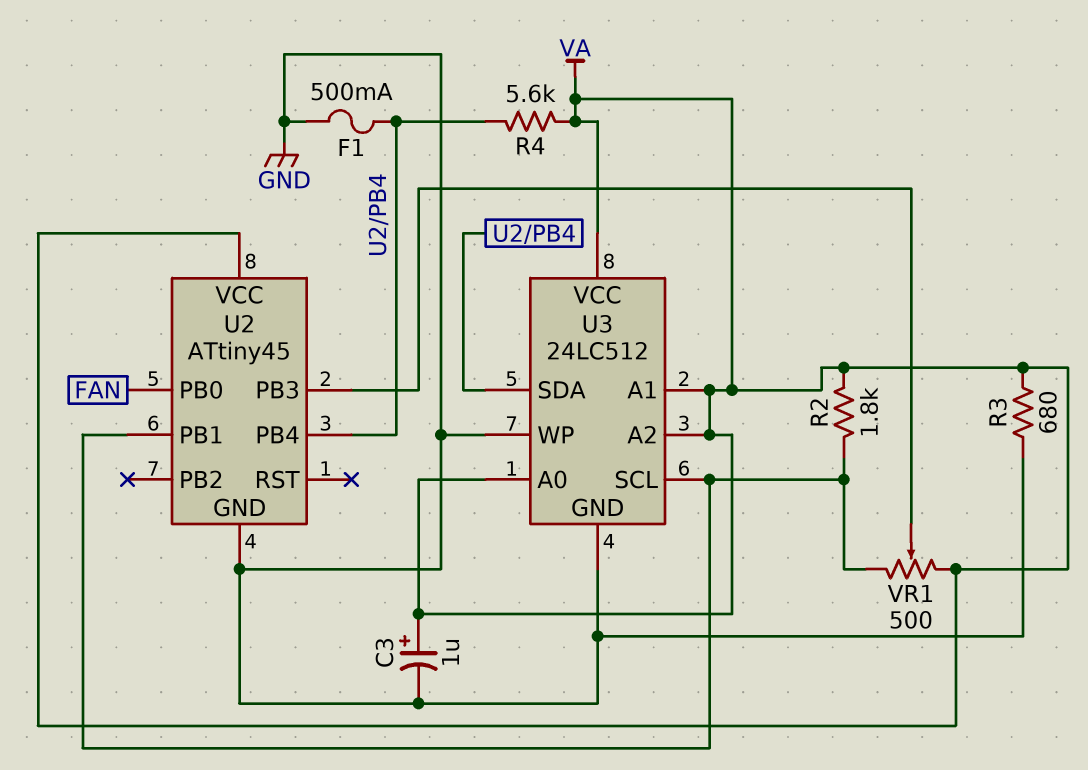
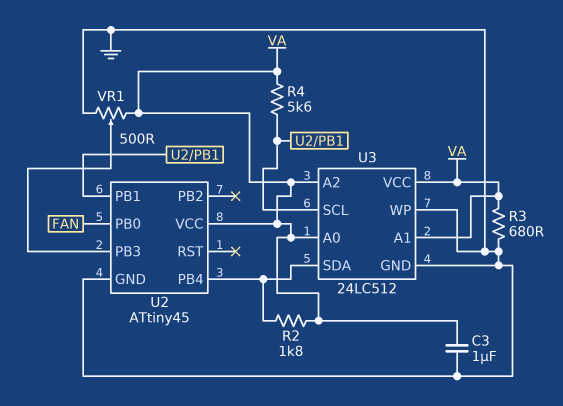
C3: 1uF (plus VA, minus GND) -> 1uF (GND, VA)
F1: 500mA (GND, U2/PB4) -> none
R2: 1.8k (U2/PB1, VA) -> 1.8k (U2/PB4, VA)
R4: 5.6k (U2/PB4, VA) -> 5.6k (U2/PB1, VA)
VR1: 500 (U2/PB1, VA, wiper U2/PB3) -> 500 (GND, VA, wiper U2/PB3)

